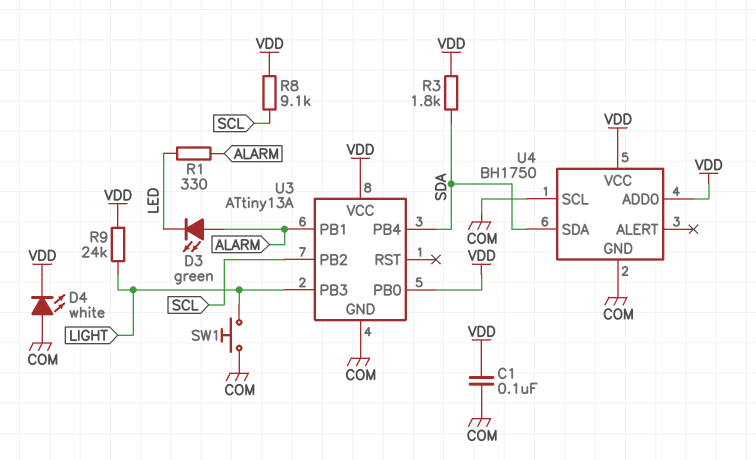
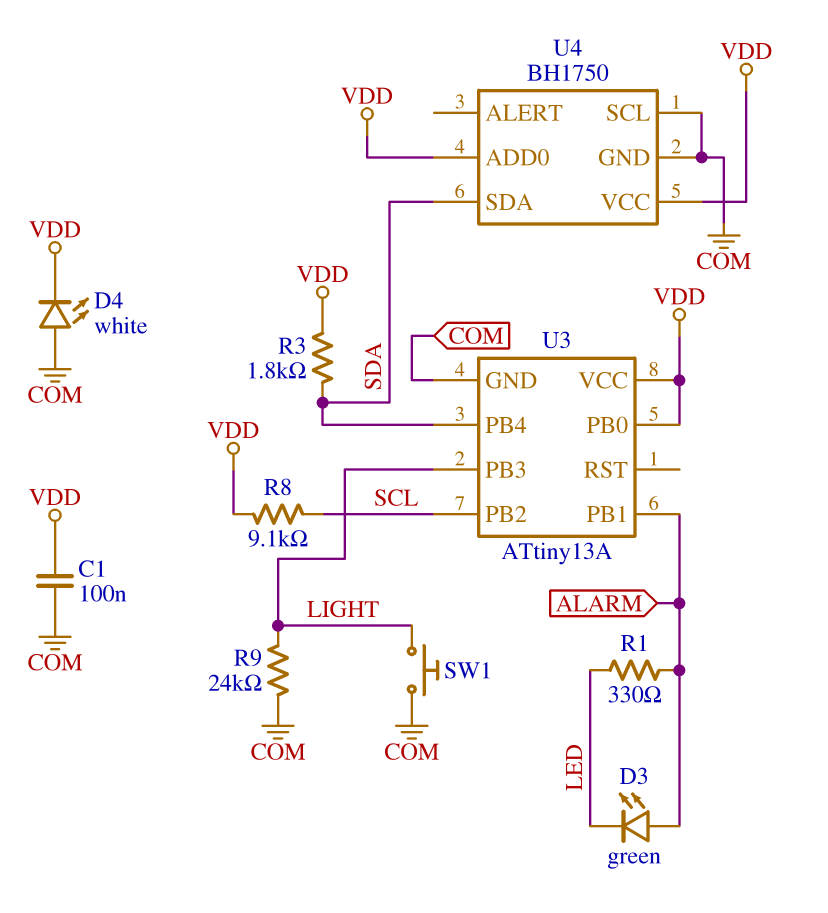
R9: 24k (LIGHT, VDD) -> 24k (COM, LIGHT)

